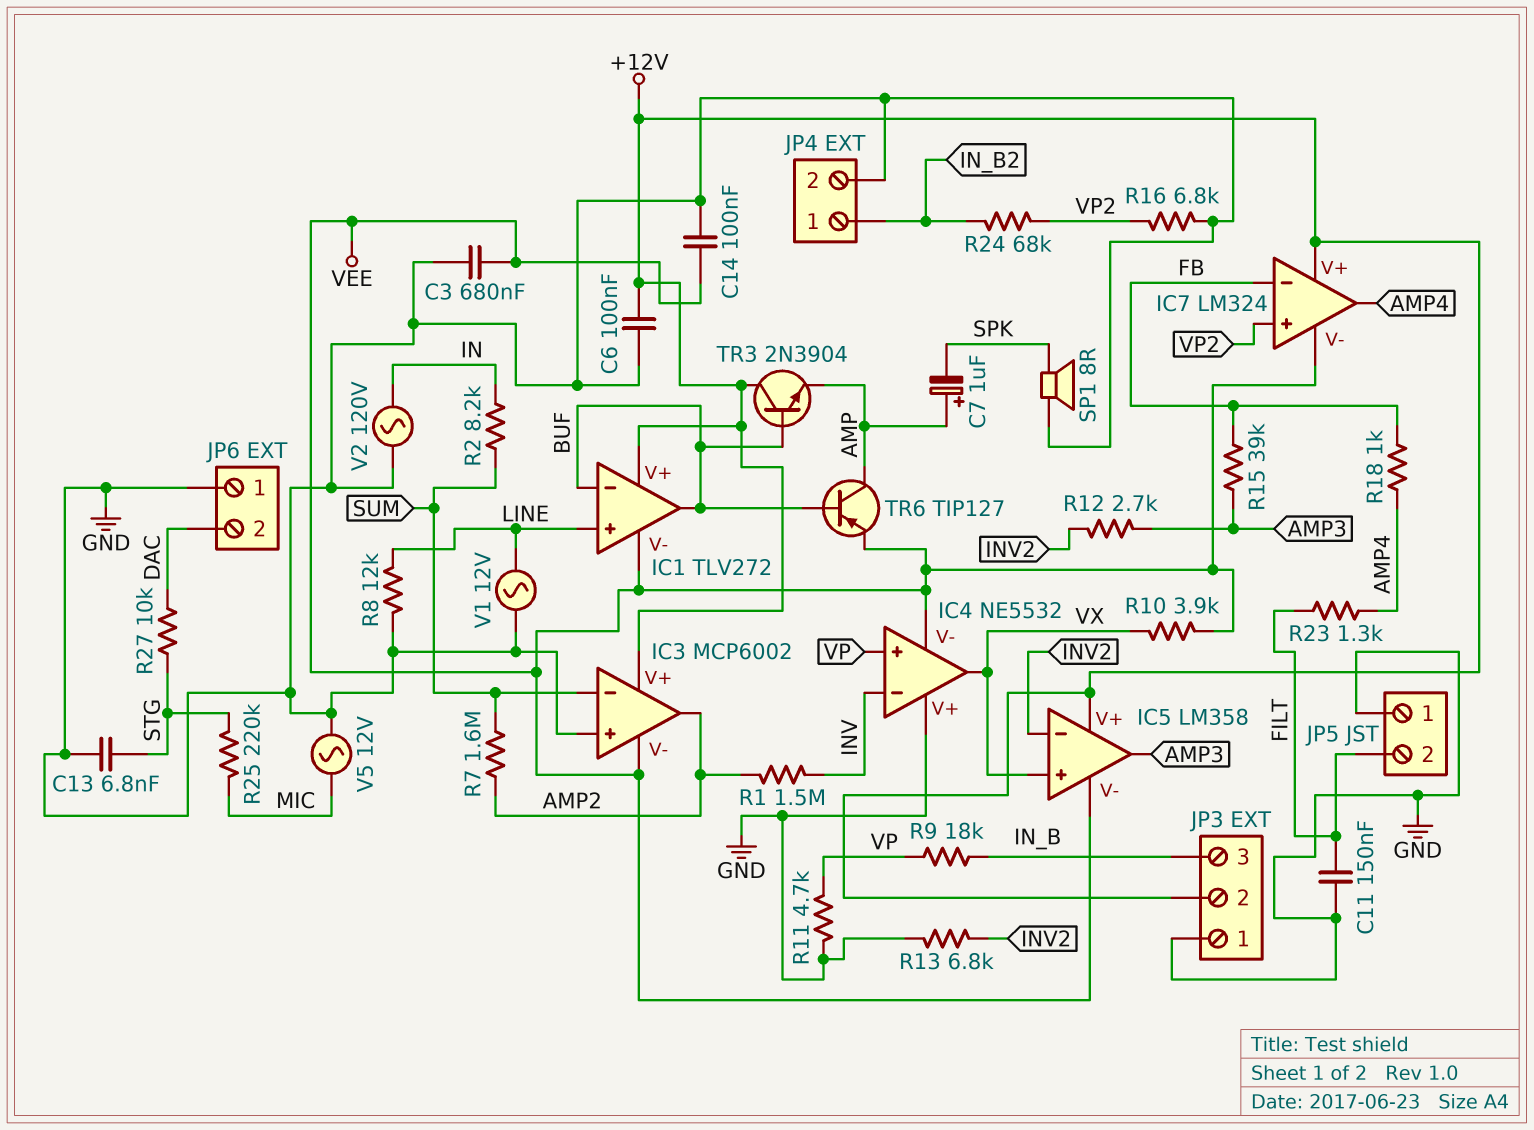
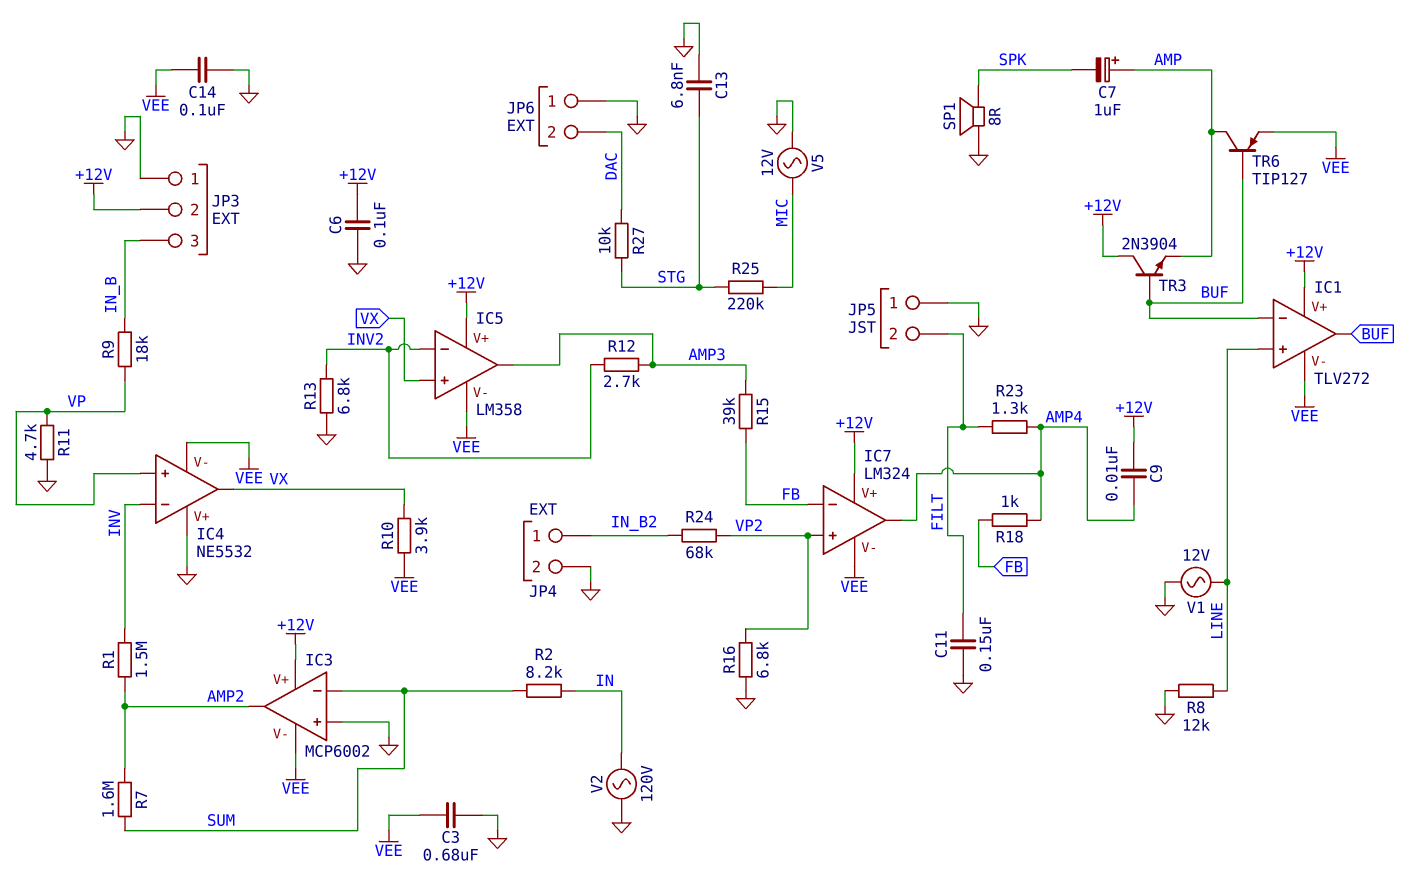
C9: none -> 10nF (+12V, AMP4)

